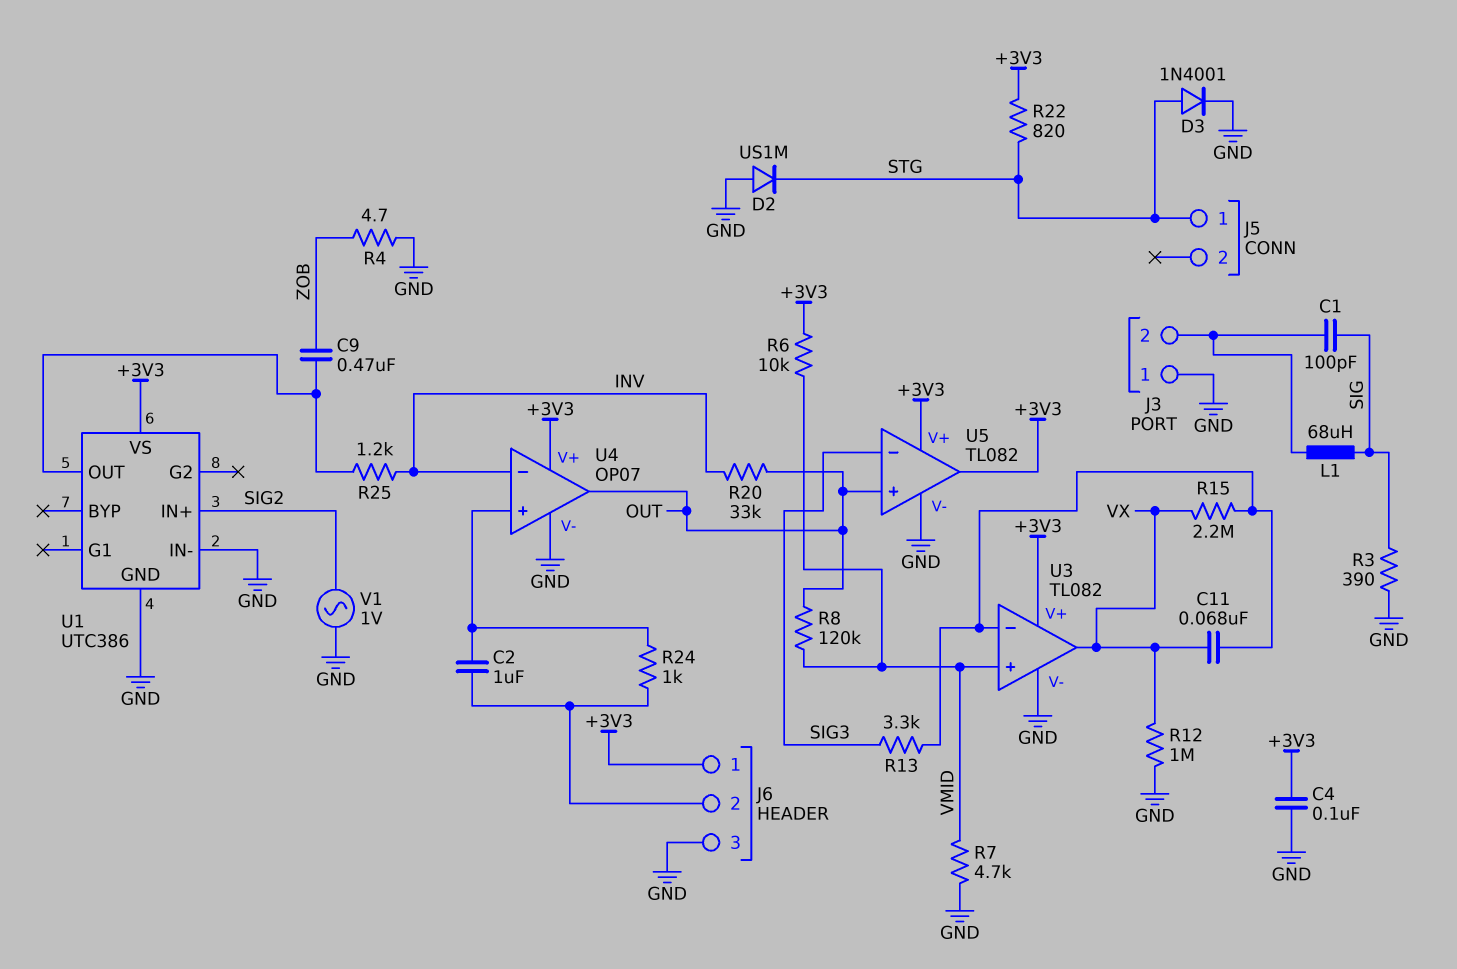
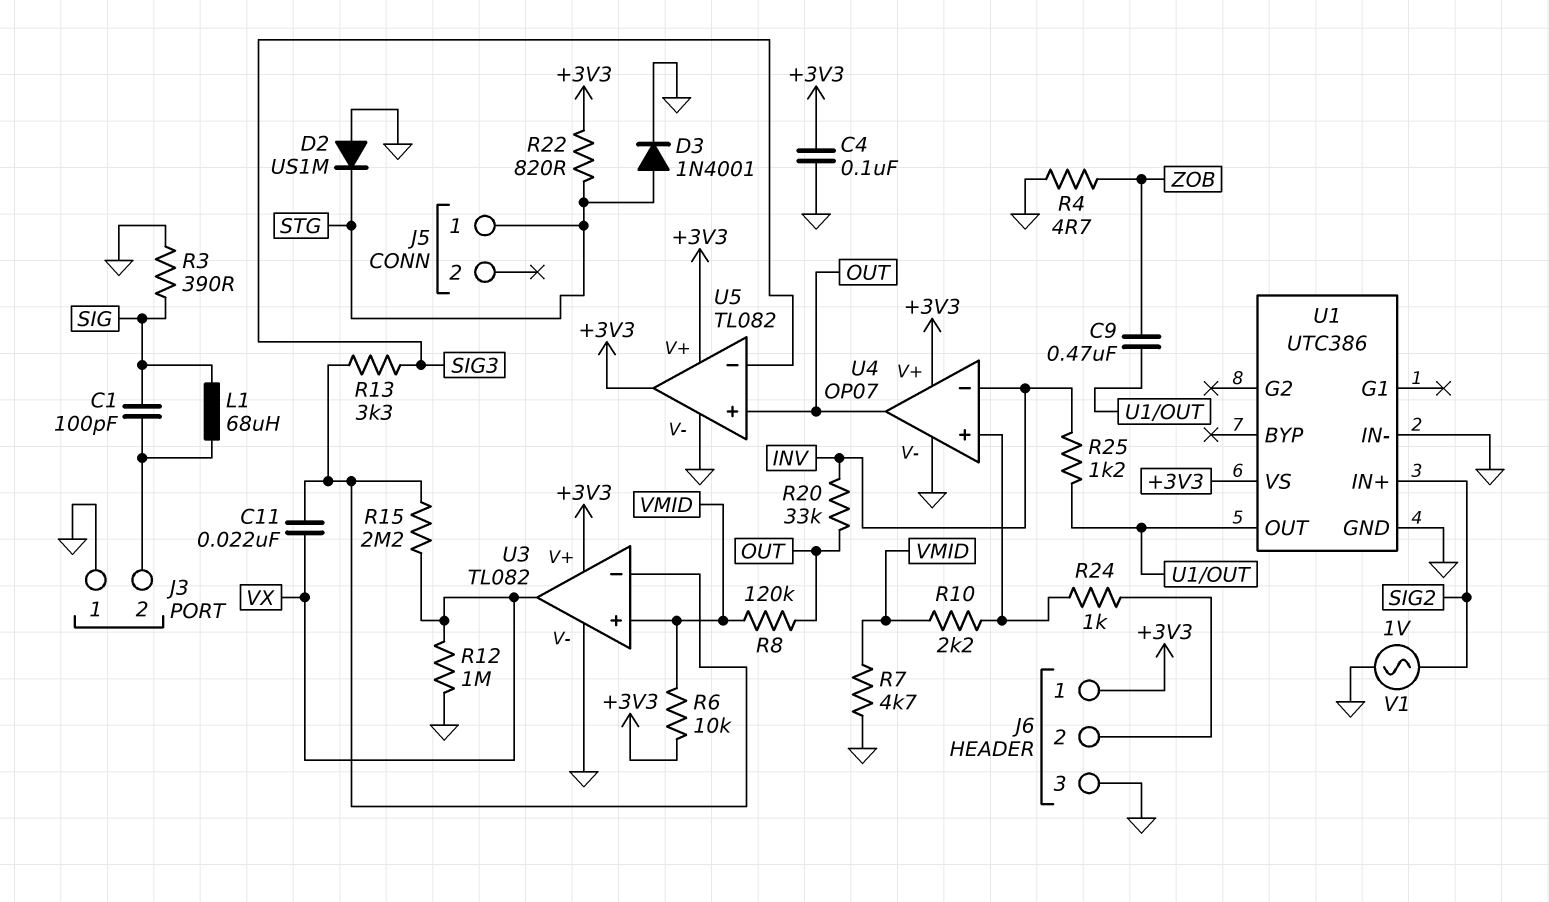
C2: 1uF (J6/2, U4/in+) -> none
C11: 68nF (U3/in-, VX) -> 22nF (U3/in-, VX)
R10: none -> 2.2k (U4/in+, VMID)

